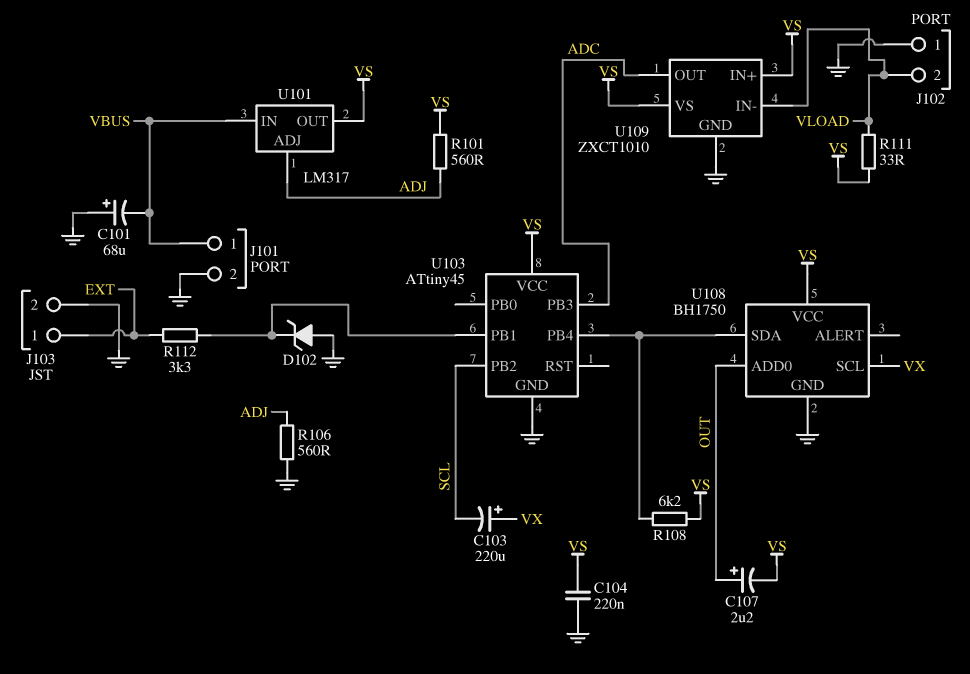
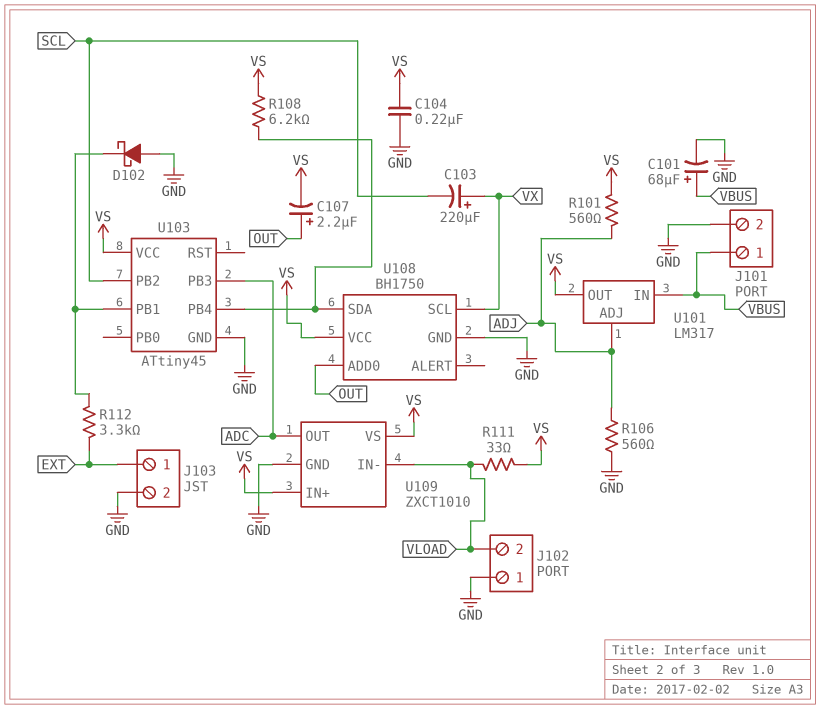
C101: 68uF (plus GND, minus VBUS) -> 68uF (plus VBUS, minus GND)
D102: zener (A GND, K U103/PB1) -> schottky (A GND, K U103/PB1)

